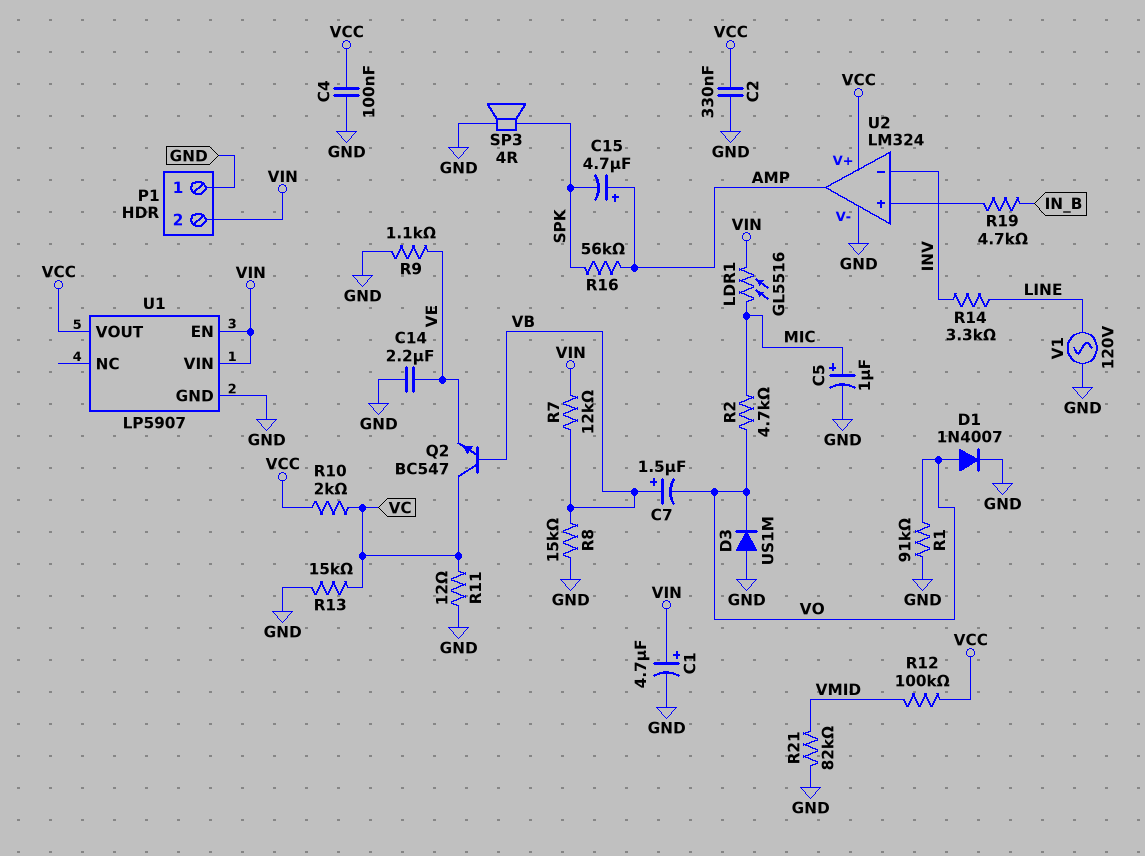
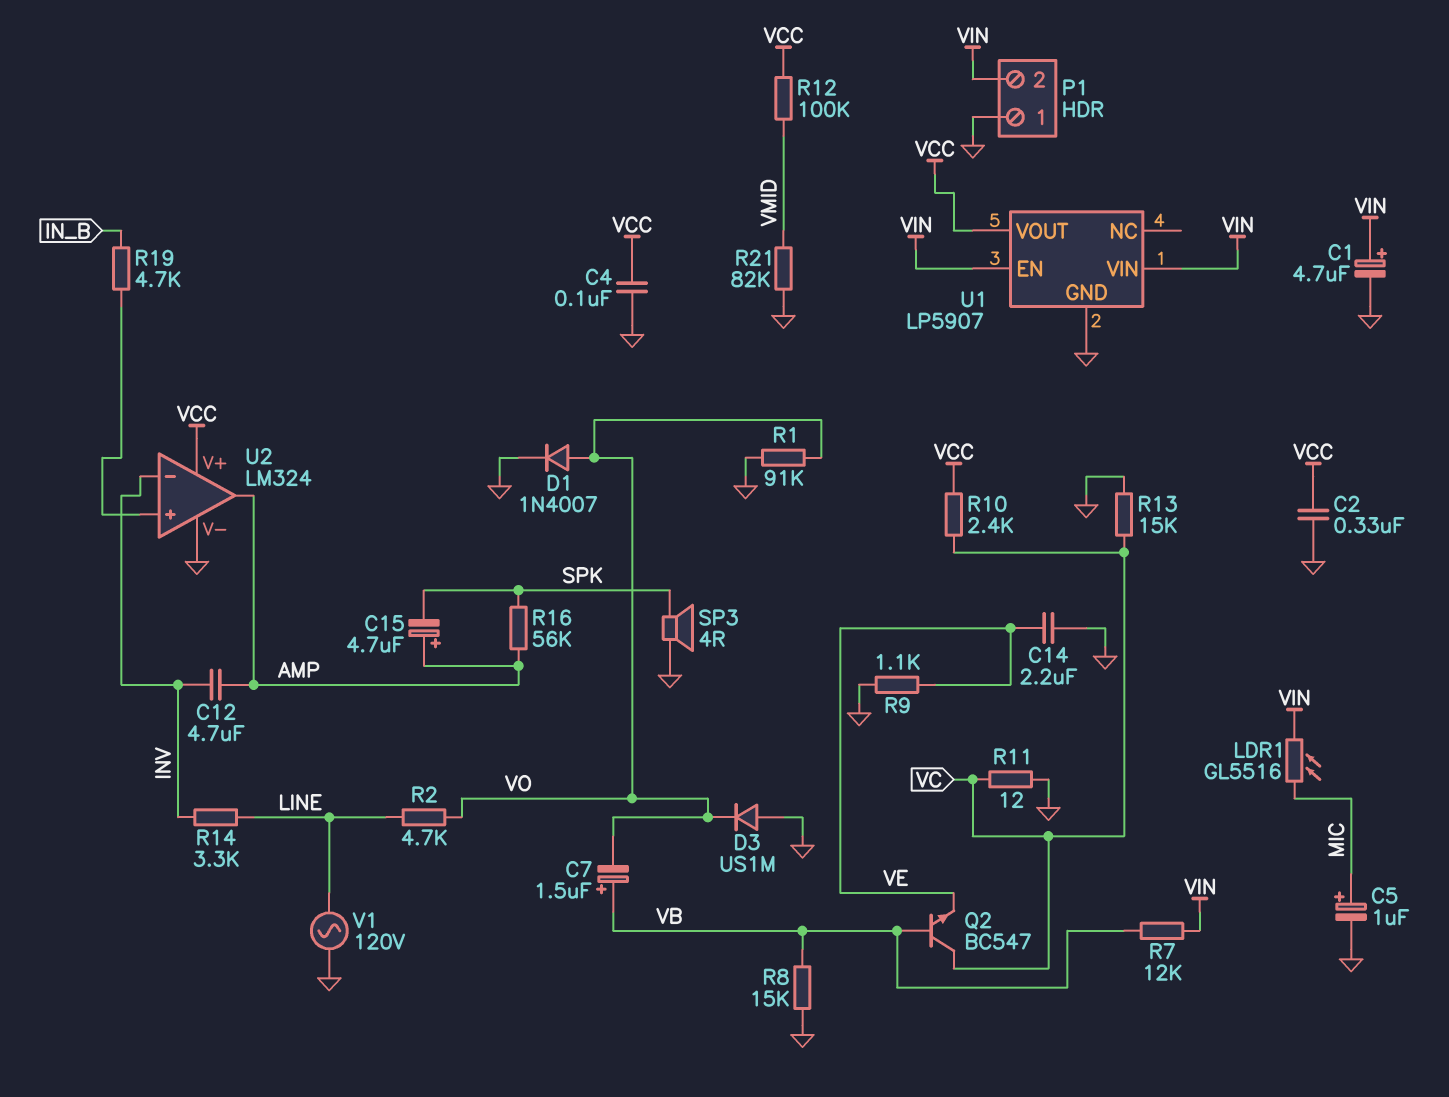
C12: none -> 4.7uF (AMP, INV)
R2: 4.7k (MIC, VO) -> 4.7k (LINE, VO)
R10: 2k (VC, VCC) -> 2.4k (VC, VCC)

